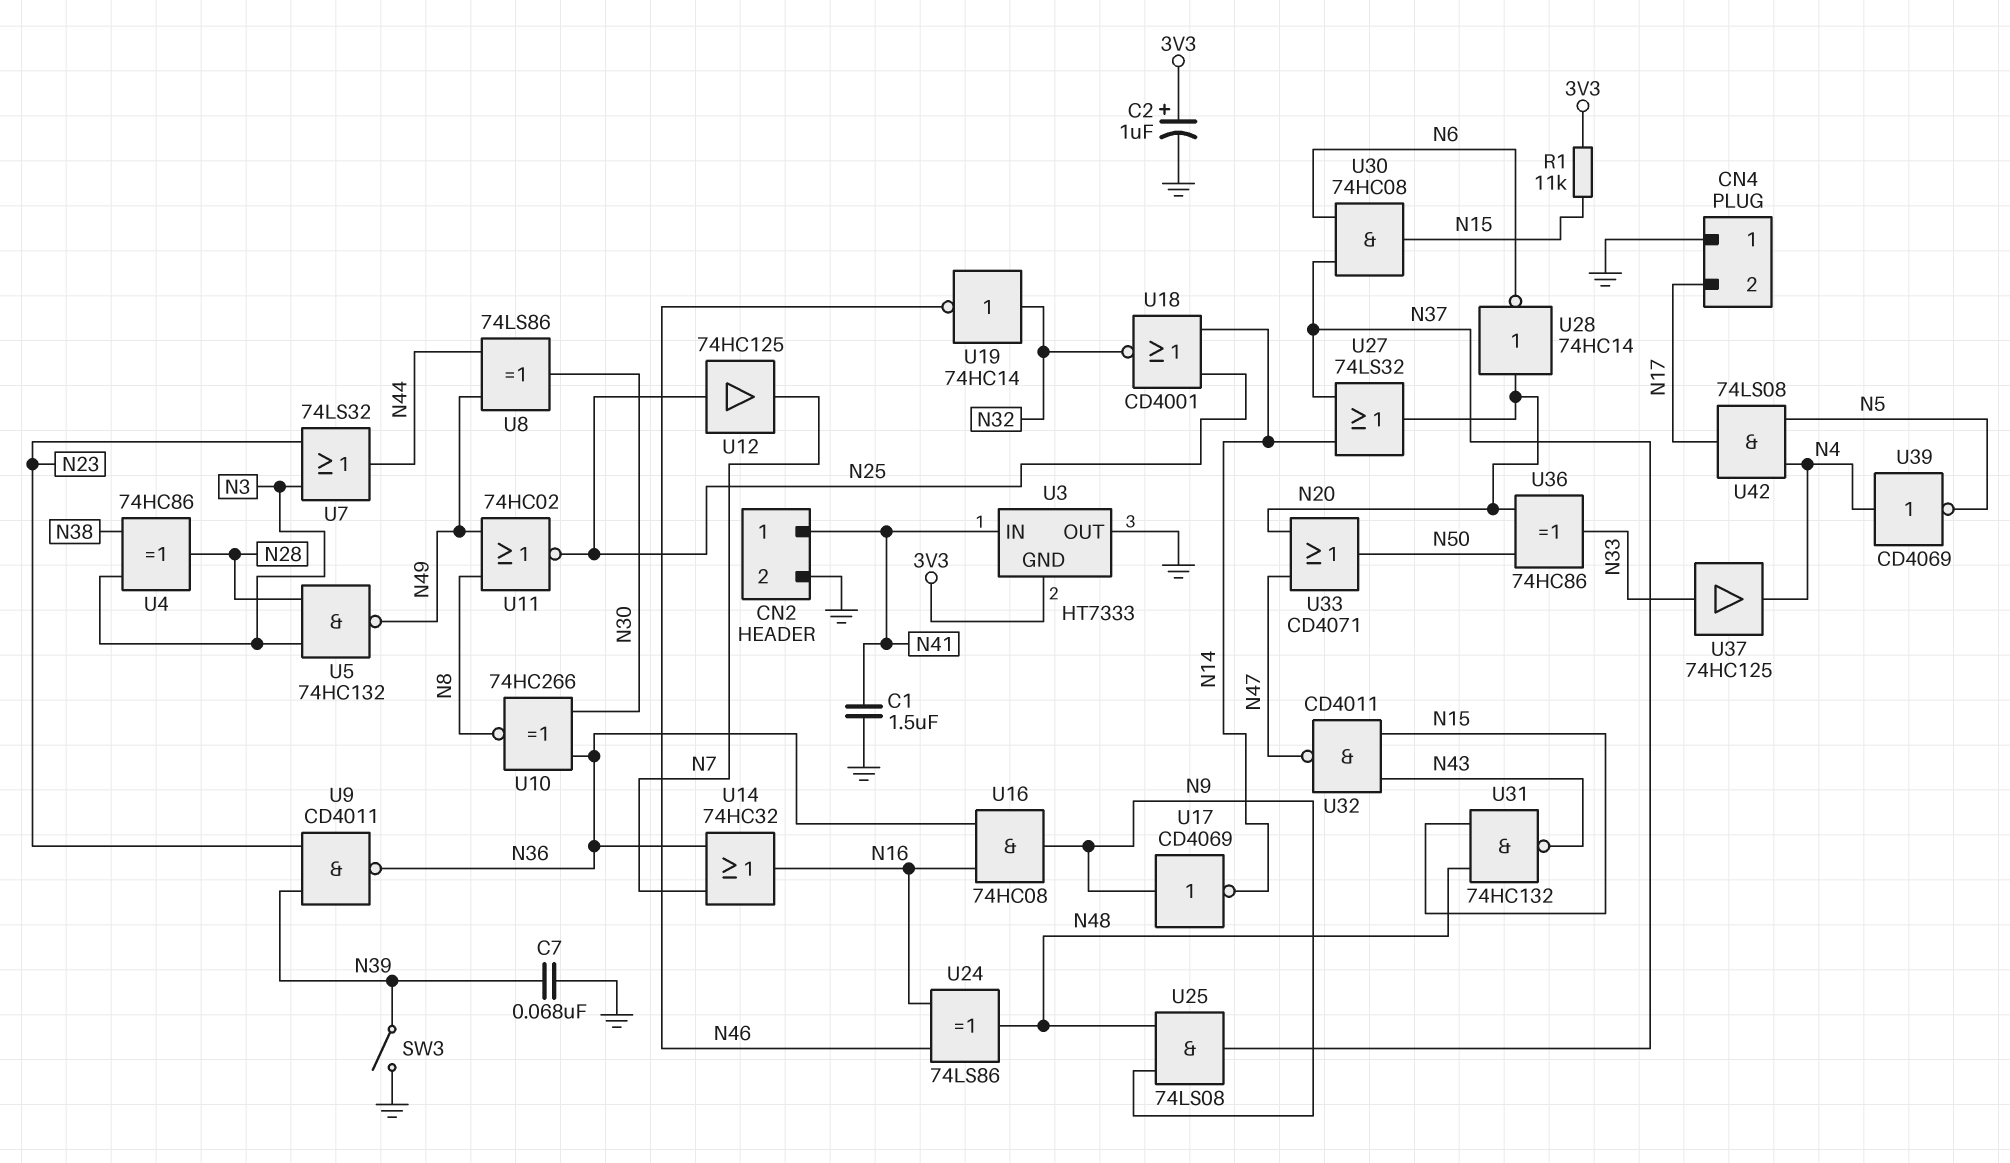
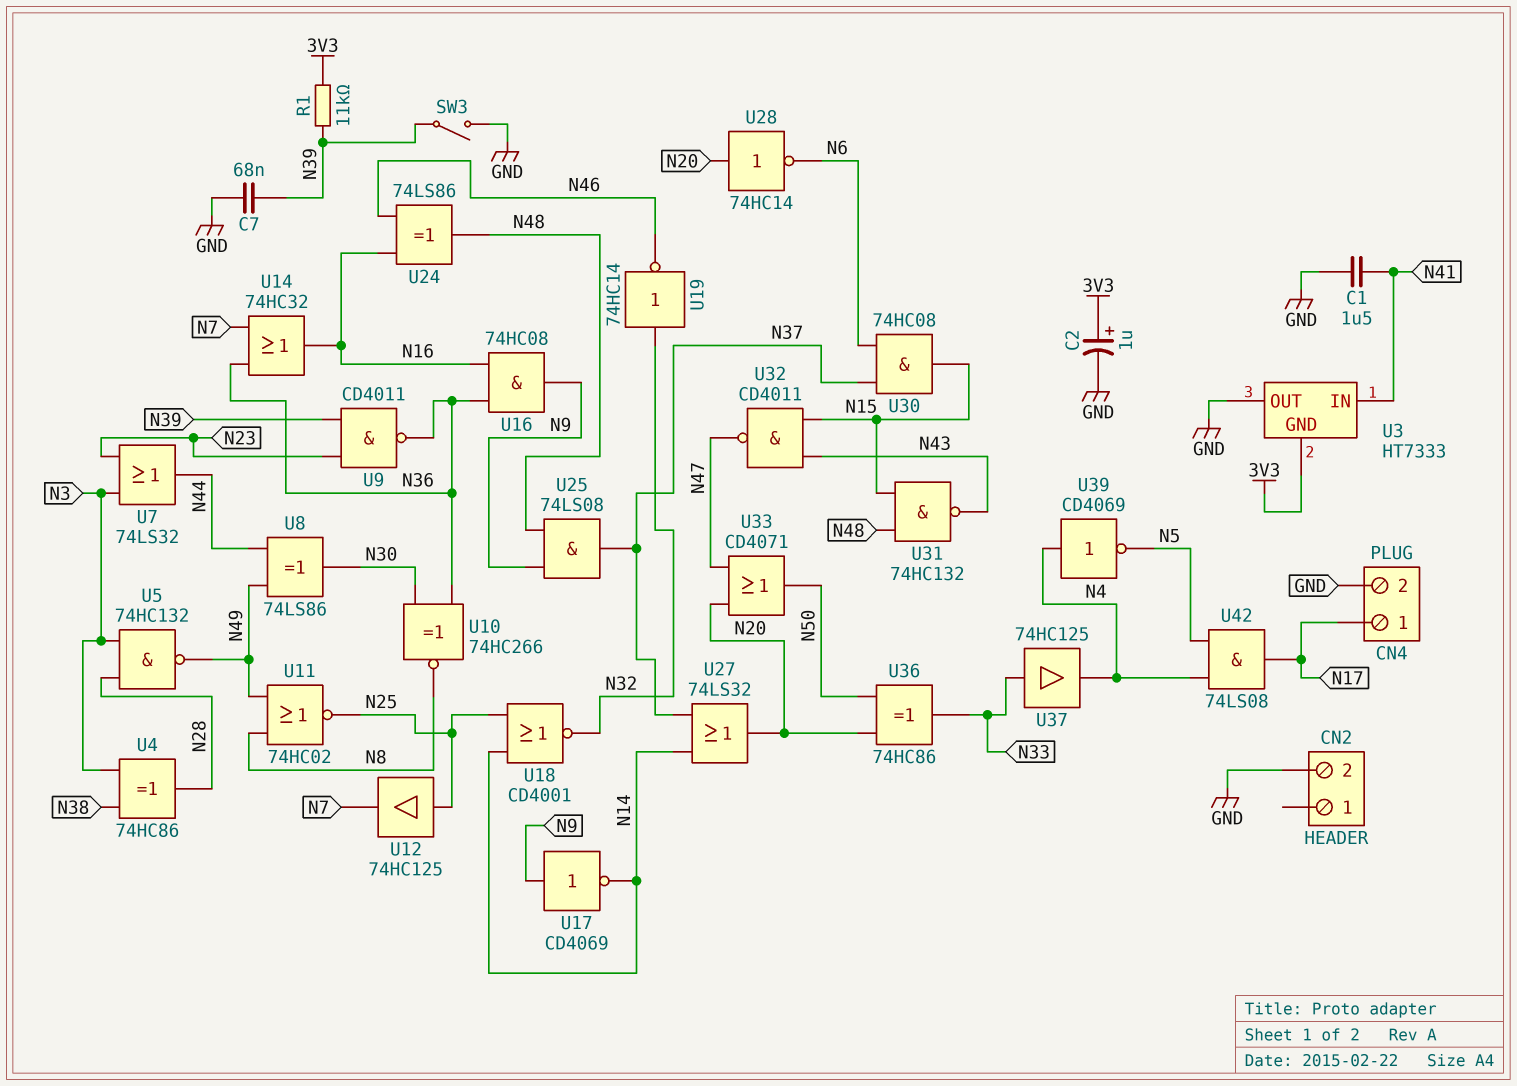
CN2 pin 1: N41 -> none
CN4 pin 1: GND -> N17
CN4 pin 2: N17 -> GND
R1: 11k (3V3, N15) -> 11k (3V3, N39)

